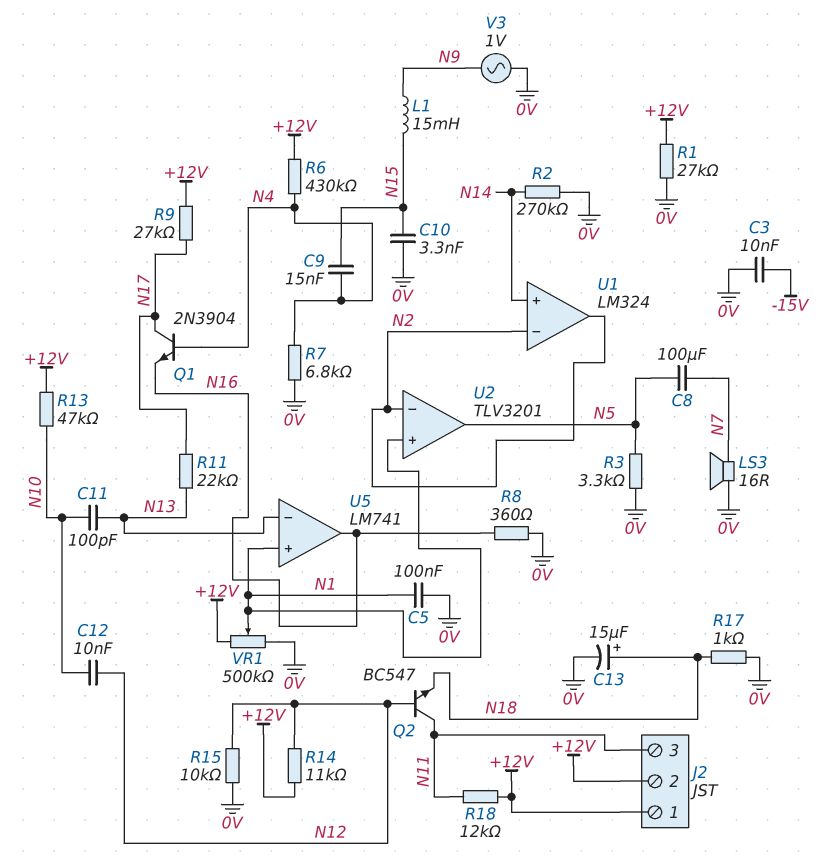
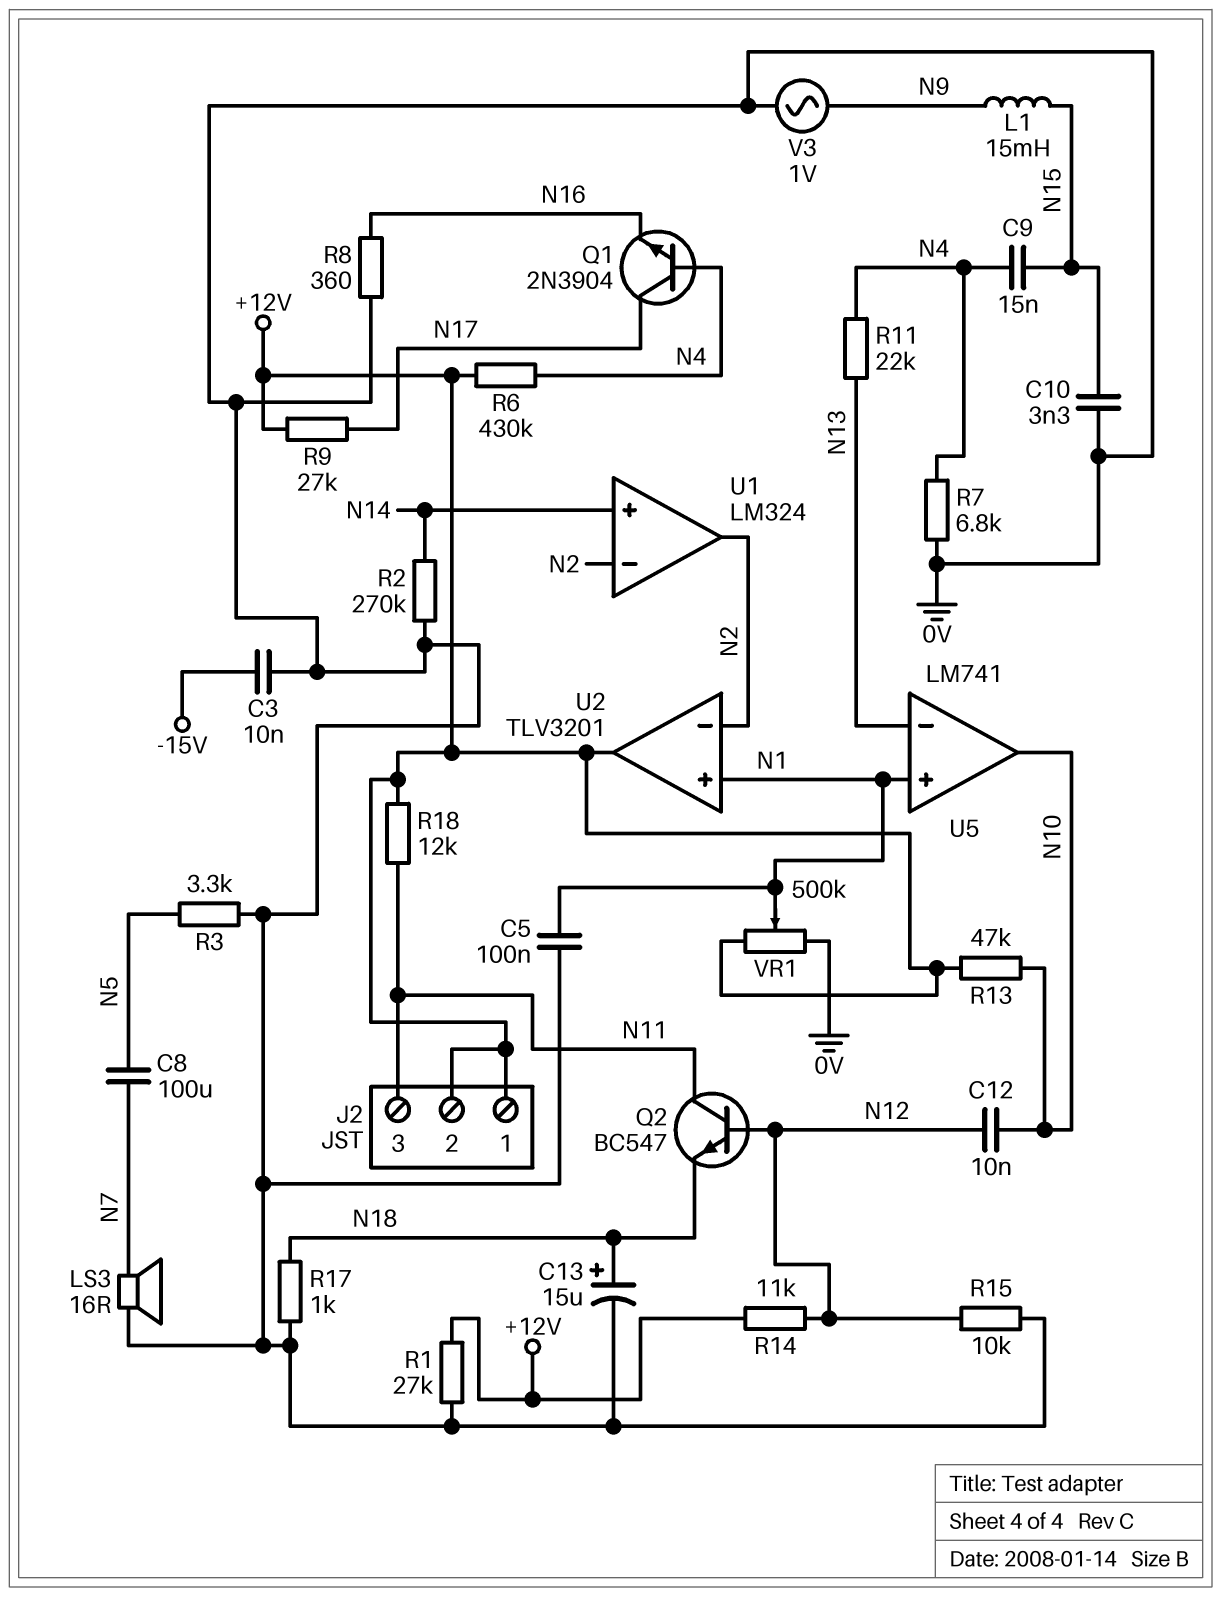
C11: 100pF (N10, N13) -> none
R11: 22k (N13, N17) -> 22k (N4, N13)
U2 pin out: N5 -> +12V
U5 pin out: N16 -> N10

